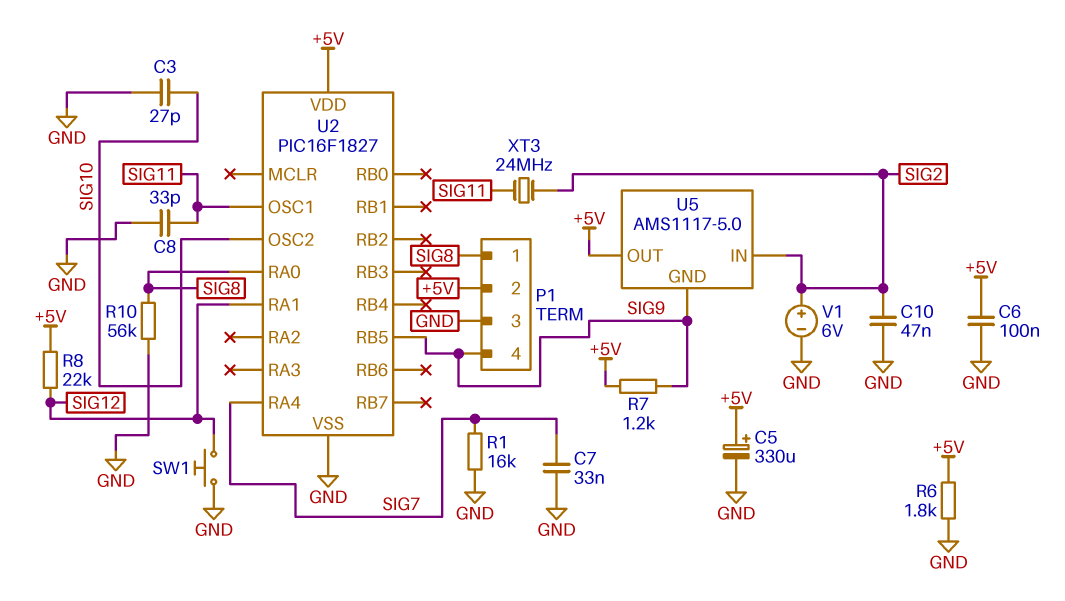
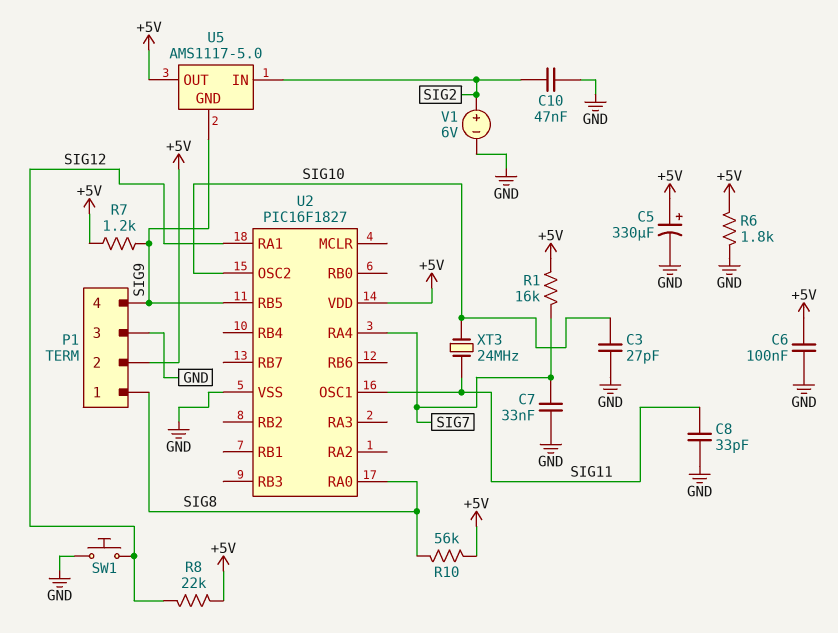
R1: 16k (GND, SIG7) -> 16k (+5V, SIG7)
R10: 56k (GND, SIG8) -> 56k (+5V, SIG8)
XT3: 24MHz (SIG2, SIG11) -> 24MHz (SIG10, SIG11)

